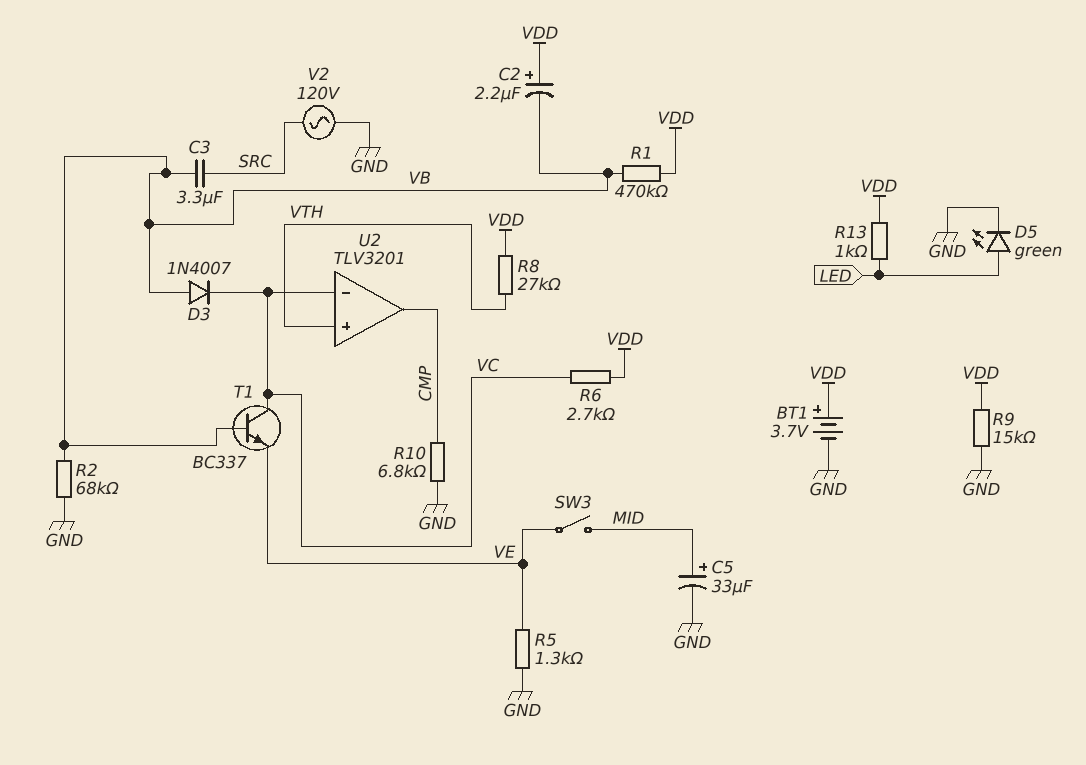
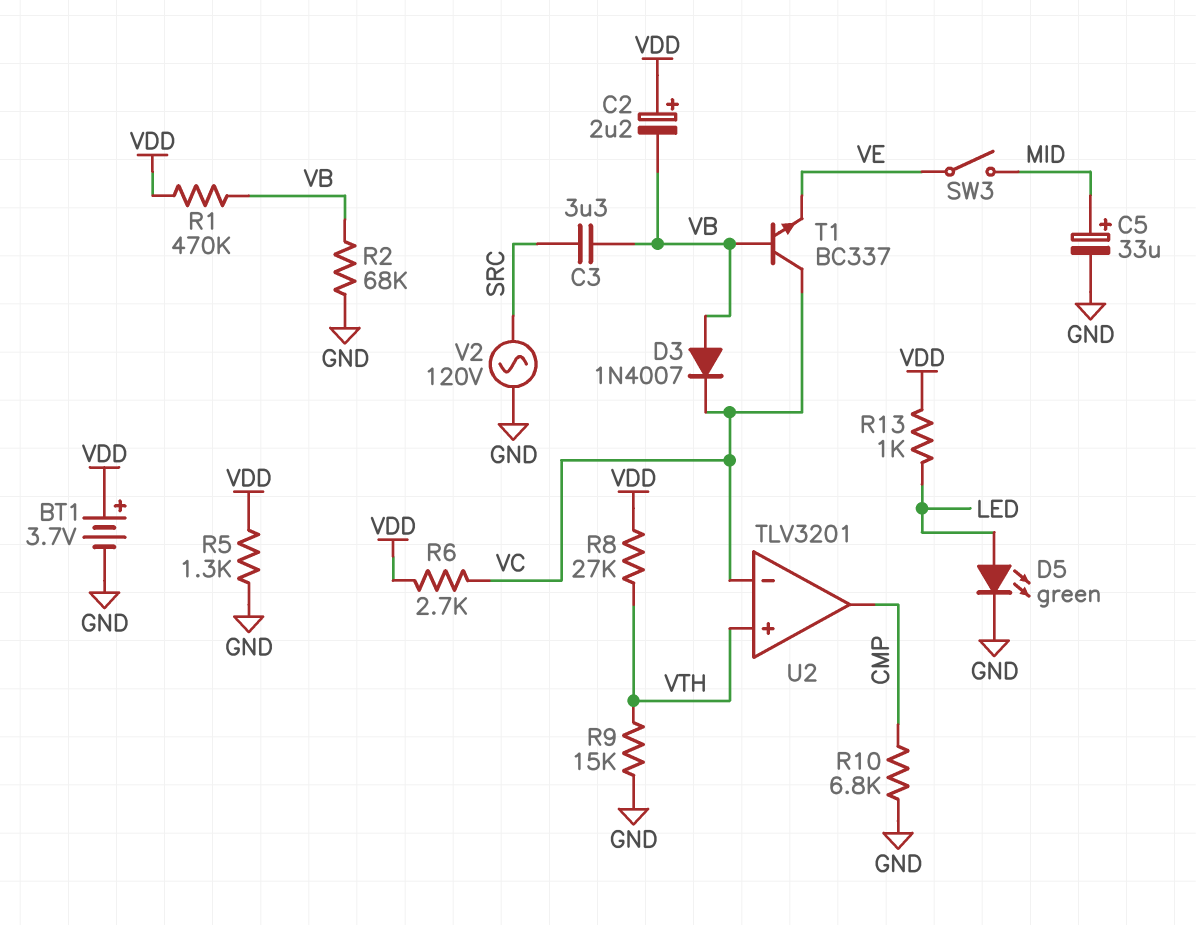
R5: 1.3k (GND, VE) -> 1.3k (GND, VDD)
R9: 15k (GND, VDD) -> 15k (GND, VTH)

